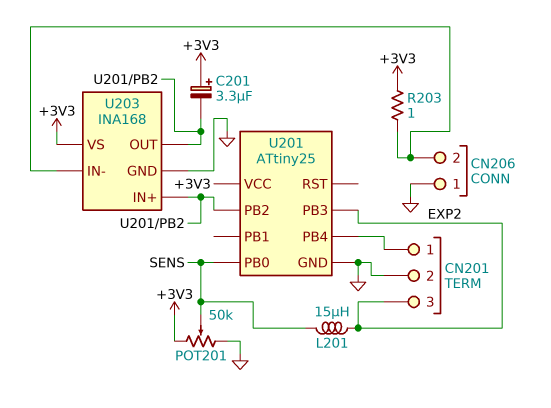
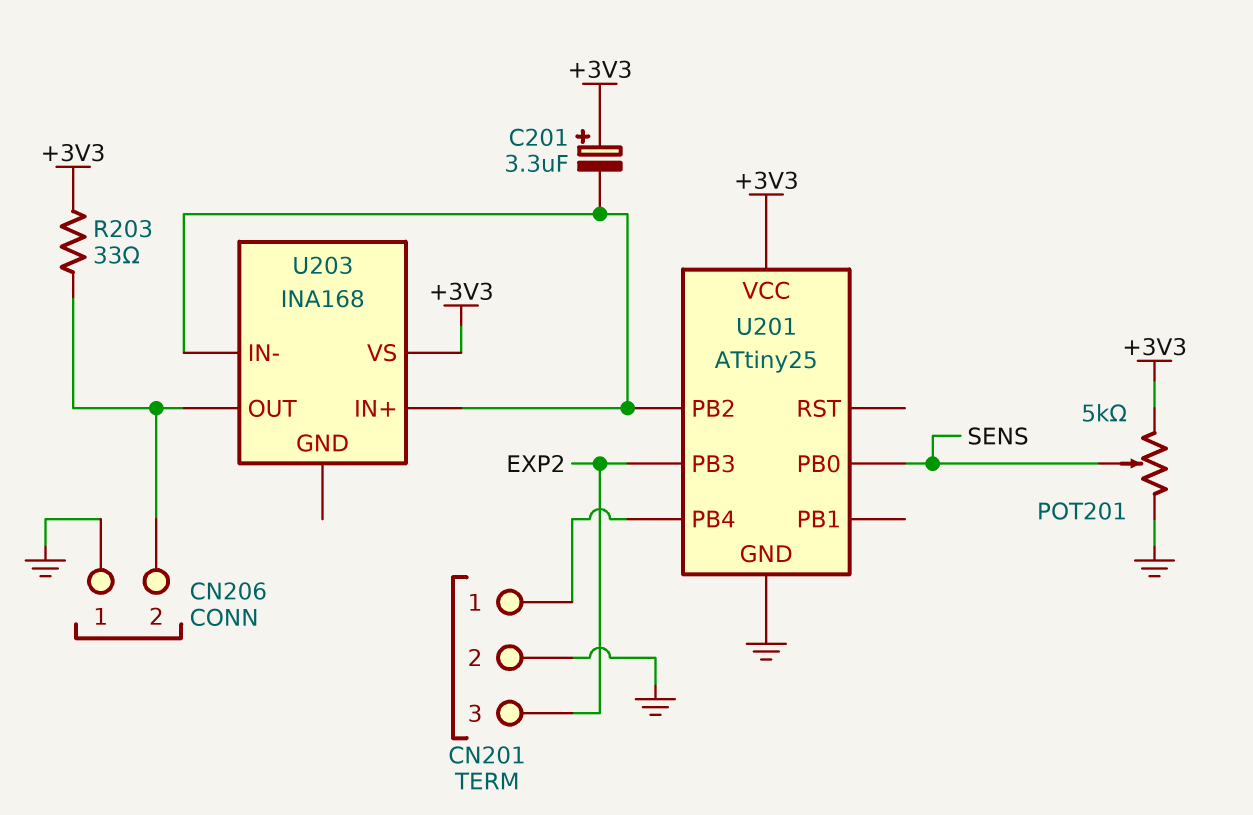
L201: 15uH (EXP2, SENS) -> none
POT201: 50k (+3V3, GND, wiper SENS) -> 5k (+3V3, GND, wiper SENS)
R203: 1 (+3V3, CN206/2) -> 33 (+3V3, CN206/2)
U203 pin GND: GND -> none
U203 pin IN-: CN206/2 -> U201/PB2
U203 pin OUT: U201/PB2 -> CN206/2

